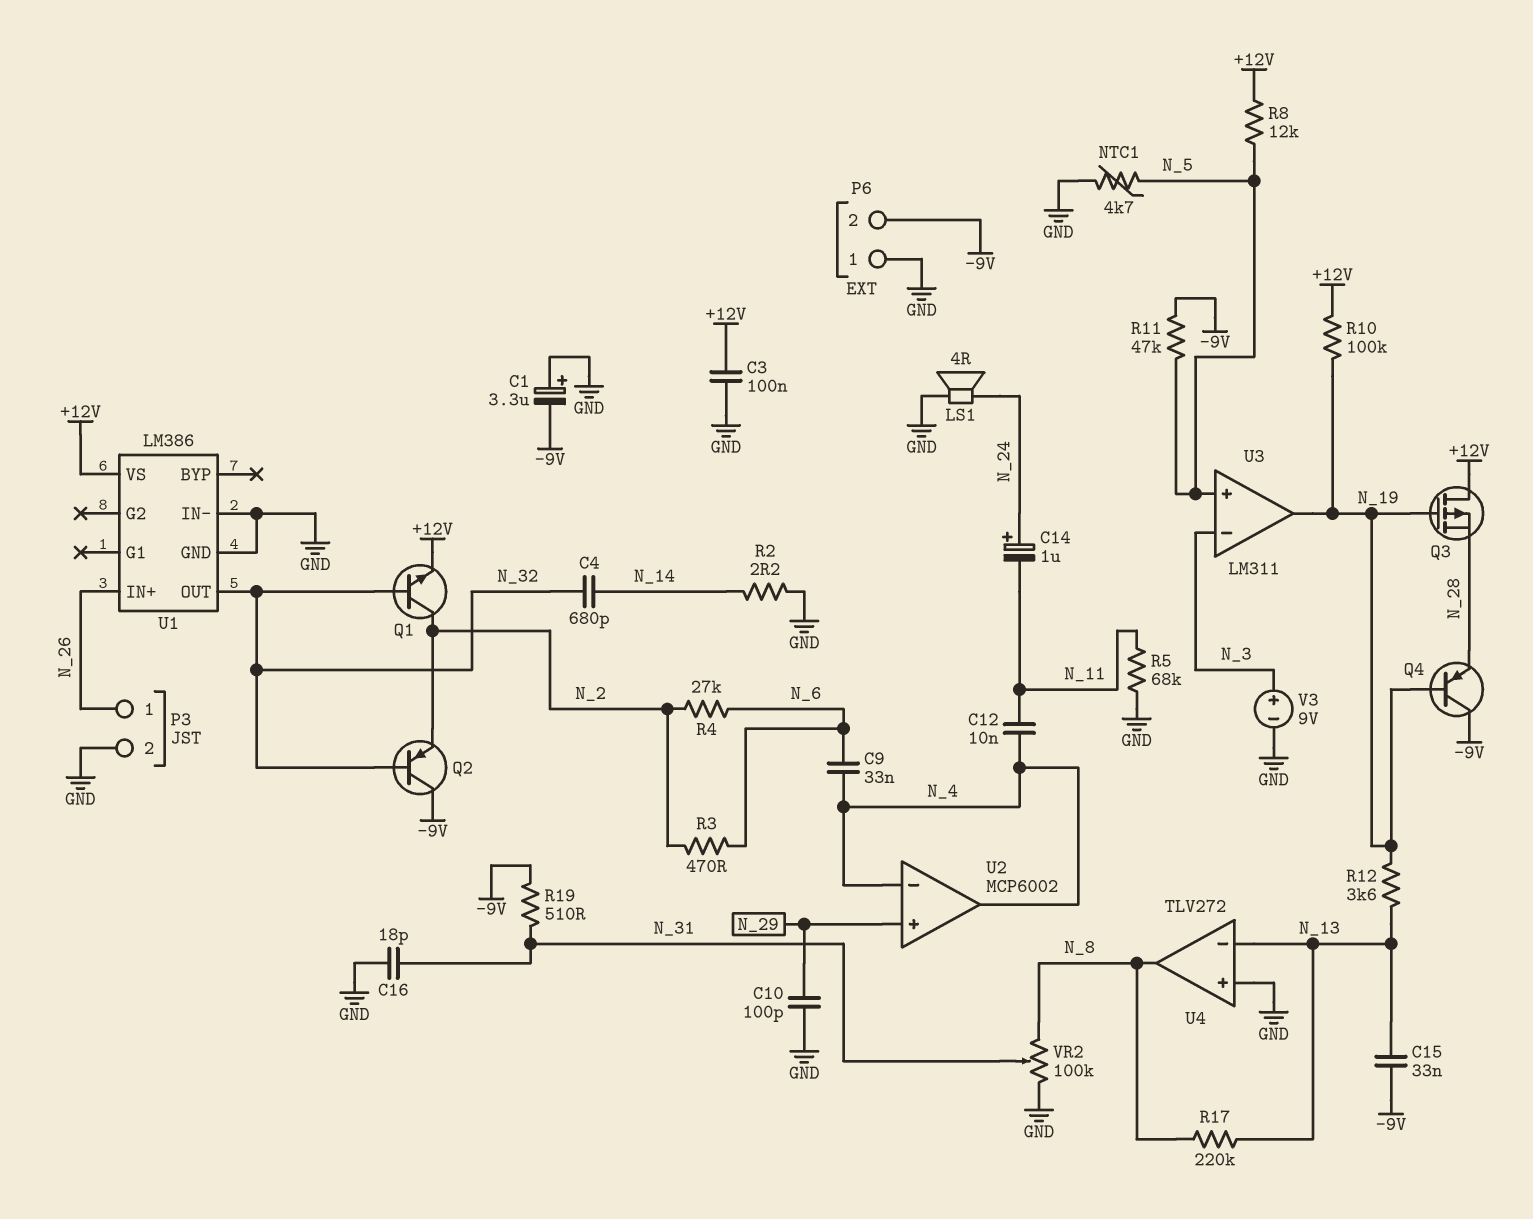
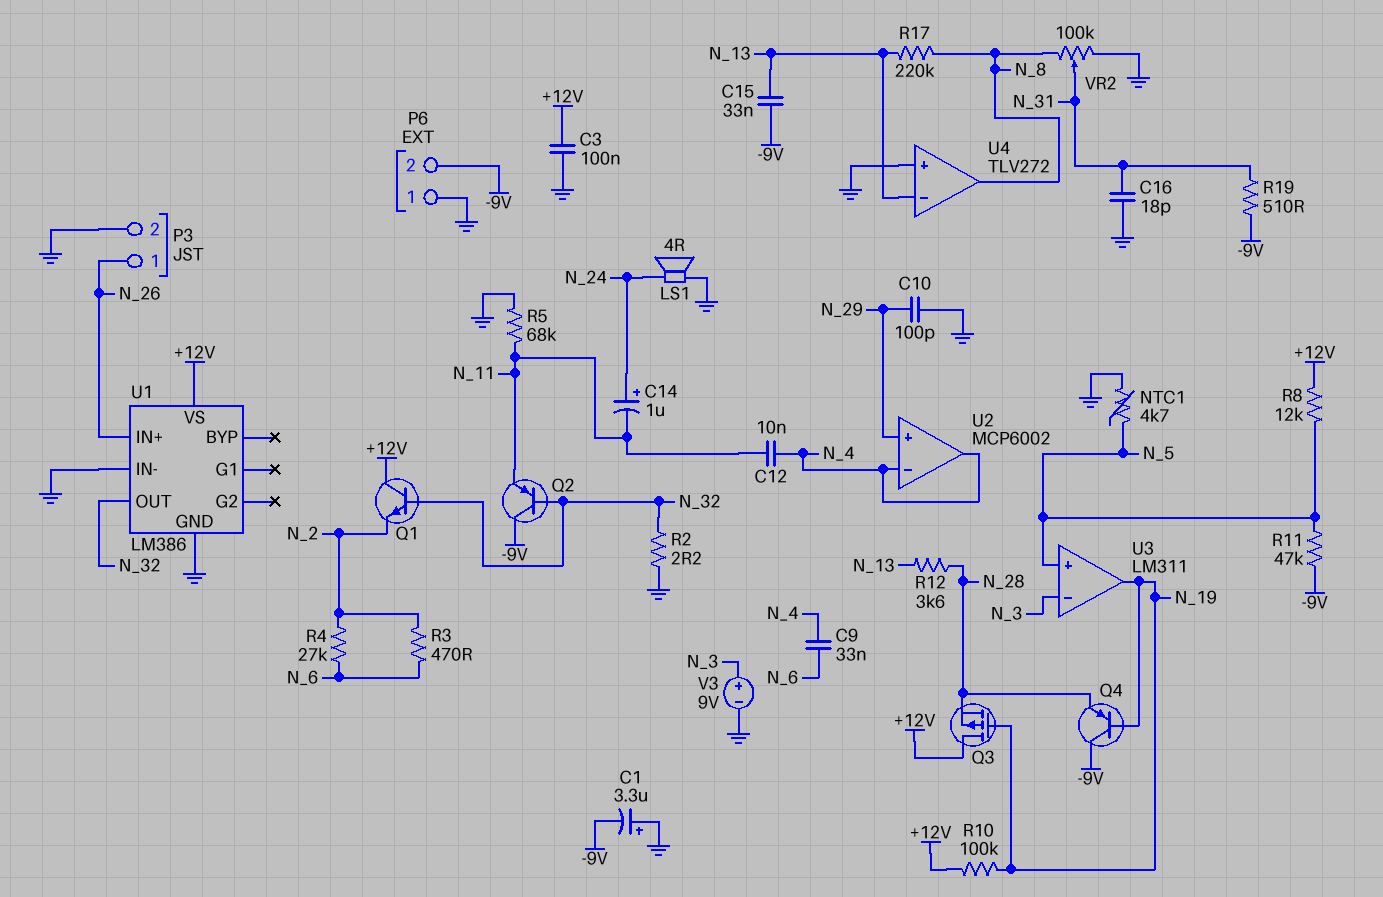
C4: 680pF (N_14, N_32) -> none
Q1: NPN (B N_32, C N_2, E +12V) -> NPN (B N_32, C +12V, E N_2)
Q2: PNP (B N_32, C -9V, E N_2) -> PNP (B N_32, C -9V, E N_11)
R2: 2.2 (GND, N_14) -> 2.2 (GND, N_32)
R12: 3.6k (N_13, N_19) -> 3.6k (N_13, N_28)

